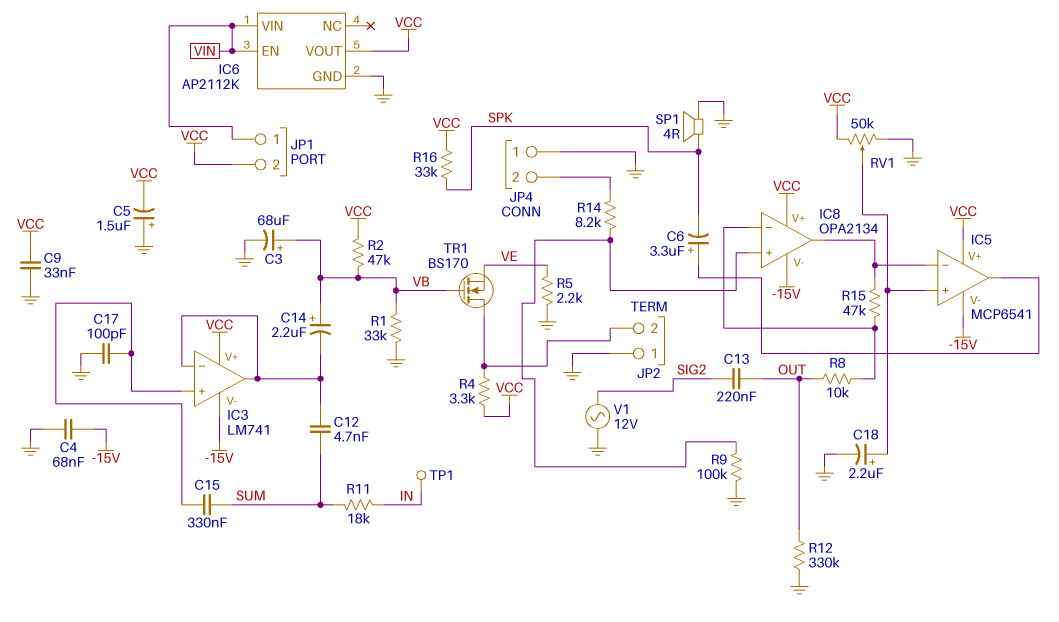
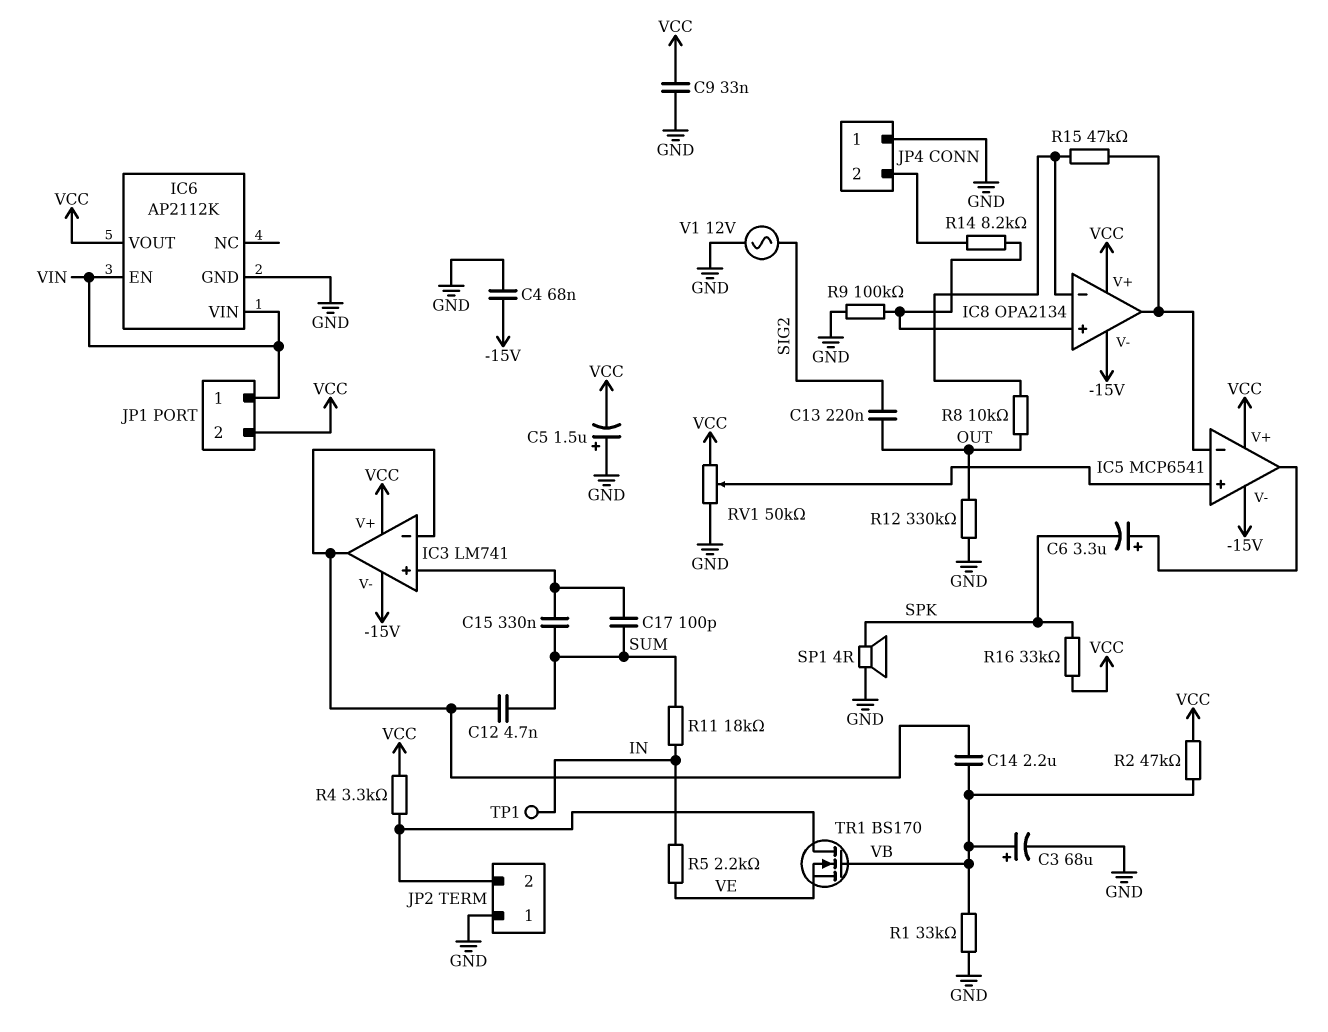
C14: 2.2uF (plus VB, minus IC3/in-) -> 2.2uF (IC3/in-, VB)
C17: 100pF (GND, IC3/in+) -> 100pF (IC3/in+, SUM)
C18: 2.2uF (plus IC5/in+, minus GND) -> none
R5: 2.2k (GND, VE) -> 2.2k (IN, VE)

